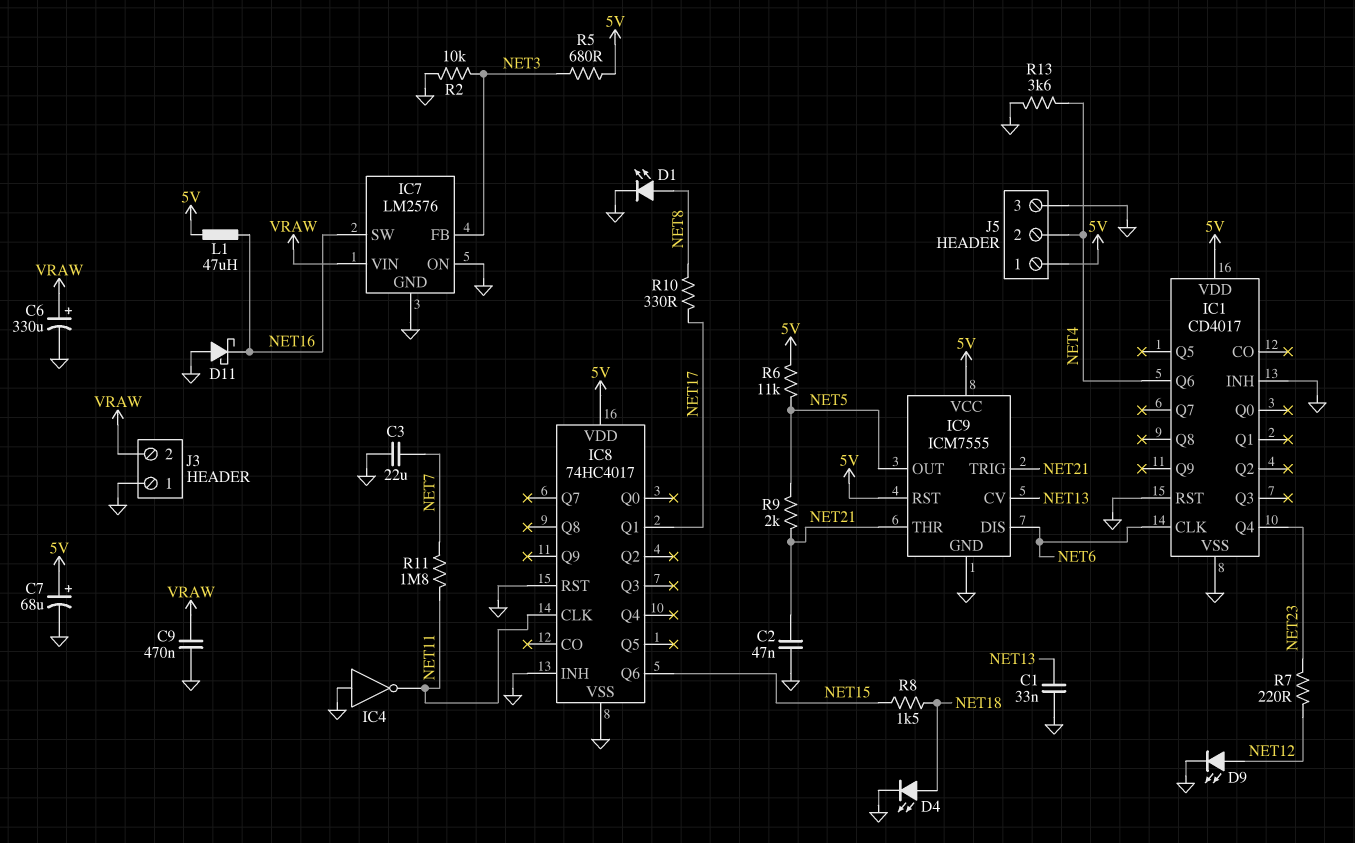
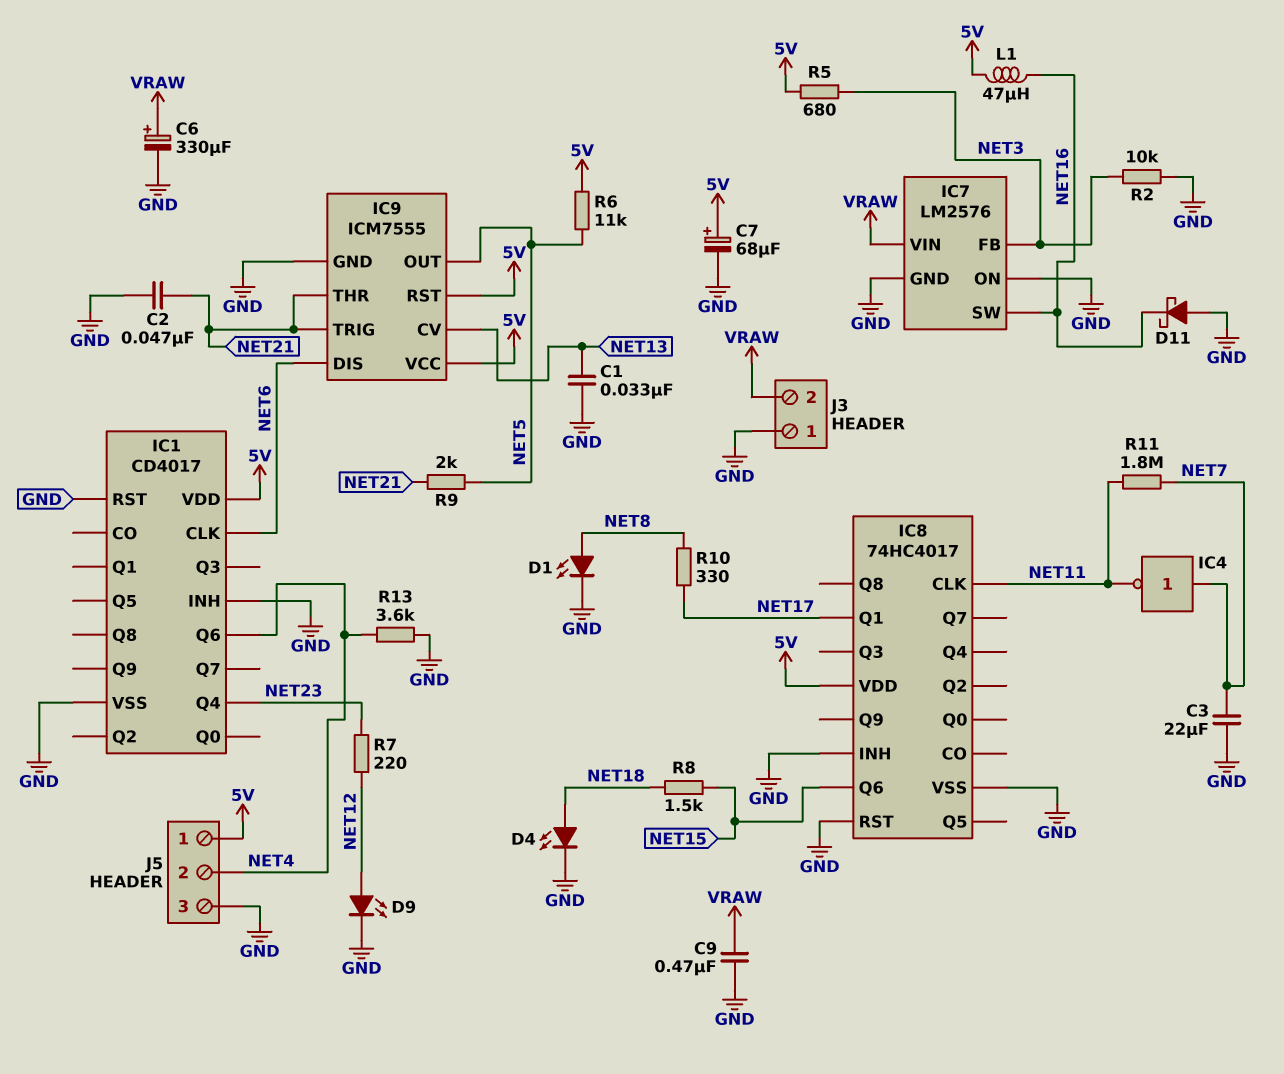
IC4: NOT (in GND, out NET11) -> NOT (in NET7, out NET11)

